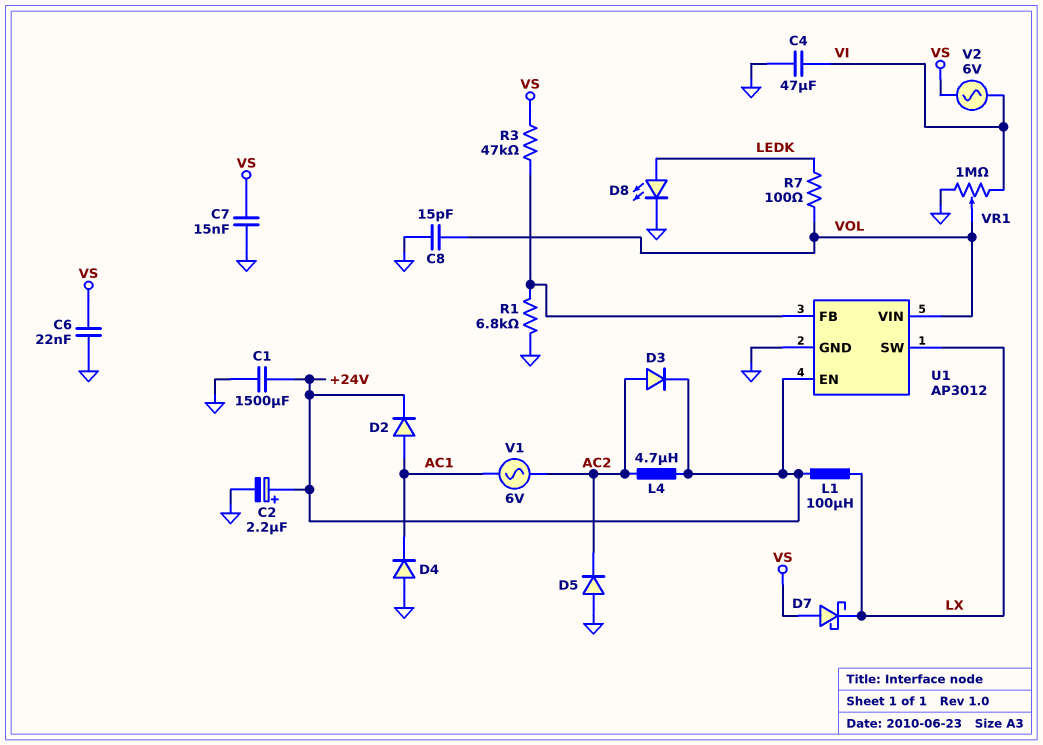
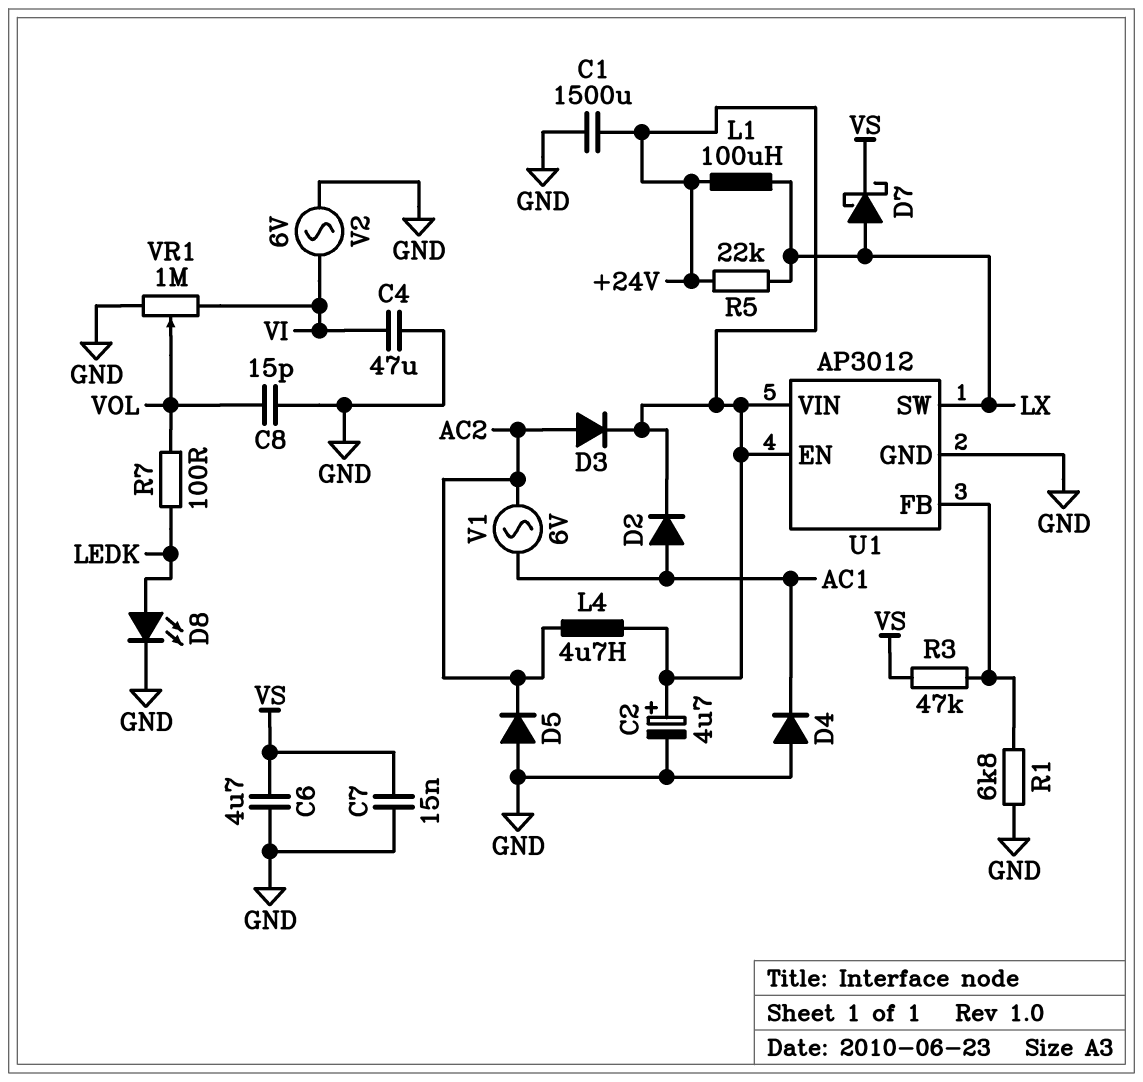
C2: 2.2uF (plus +24V, minus GND) -> 4.7uF (plus +24V, minus GND)
C6: 22nF (GND, VS) -> 4.7uF (GND, VS)
D7: schottky (A VS, K LX) -> schottky (A LX, K VS)
R5: none -> 22k (+24V, LX)
U1 pin VIN: VOL -> +24V
V2: AC 6V (VI, VS) -> AC 6V (GND, VI)

